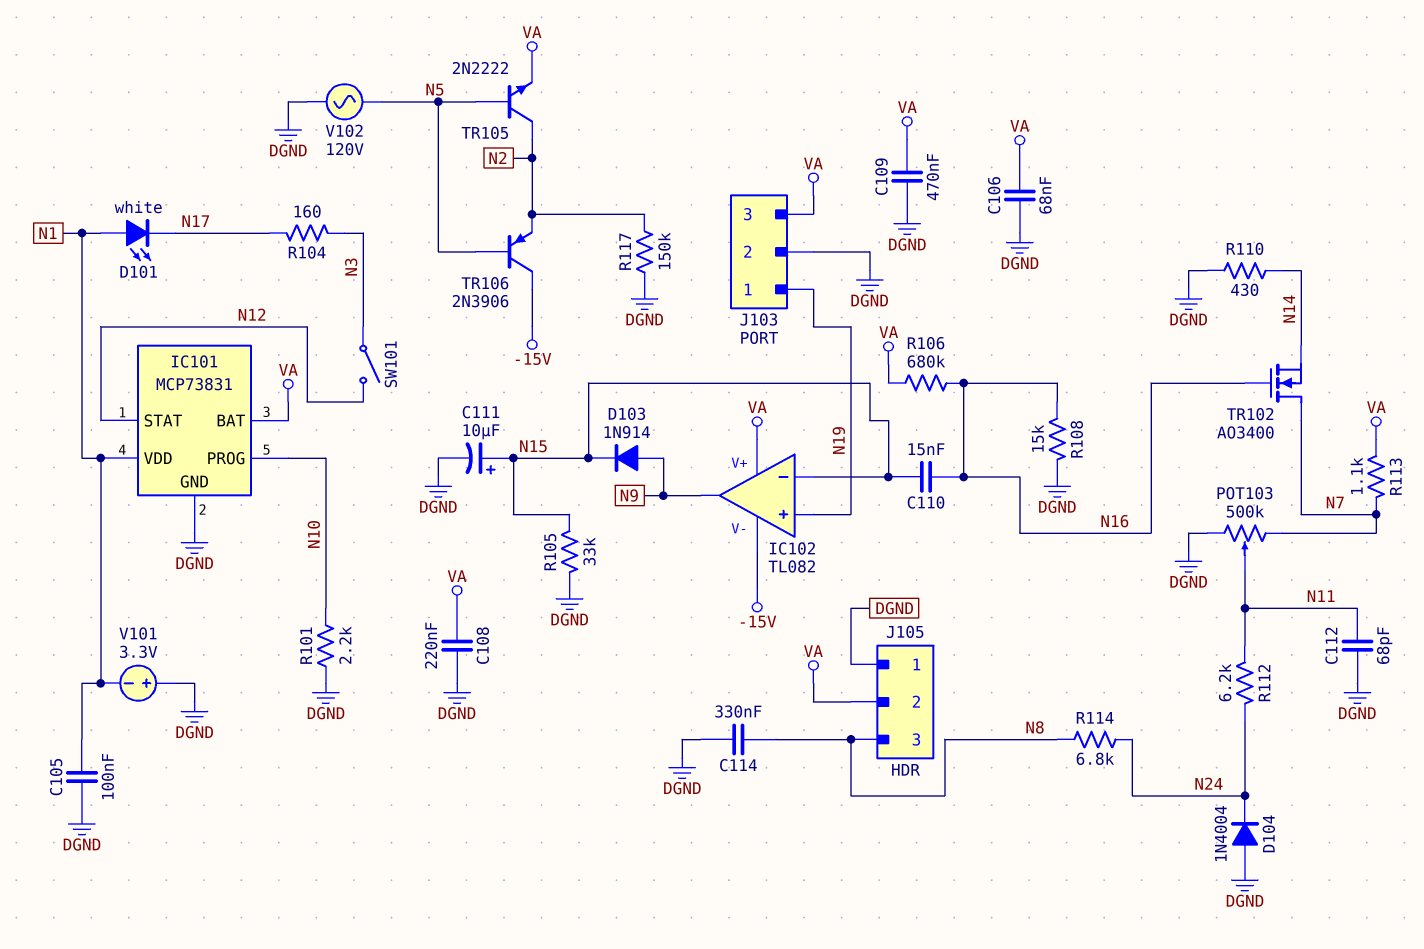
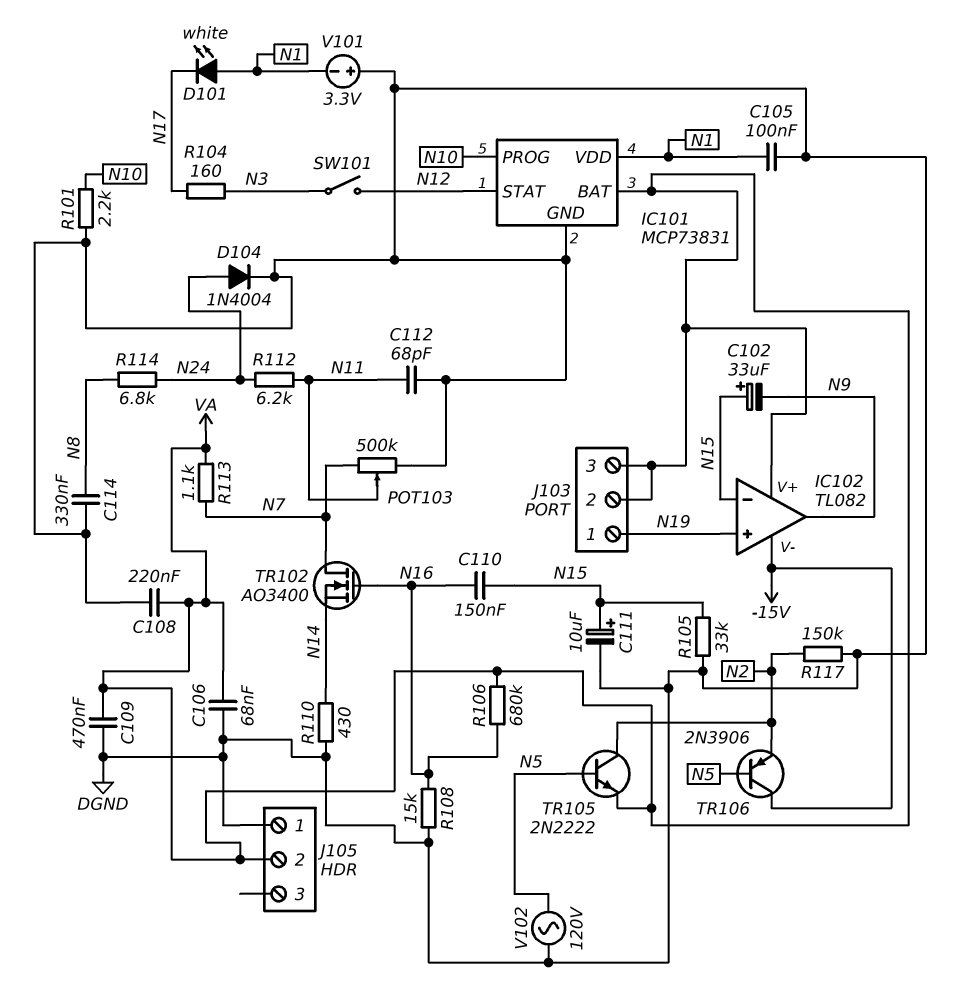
C102: none -> 33uF (plus N15, minus N9)
C110: 15nF (N15, N16) -> 150nF (N15, N16)
D103: diode 1N914 (A N9, K N15) -> none
D104: diode 1N4004 (A DGND, K N24) -> diode 1N4004 (A N24, K DGND)
J103 pin 2: DGND -> VA
J105 pin 3: N8 -> none

